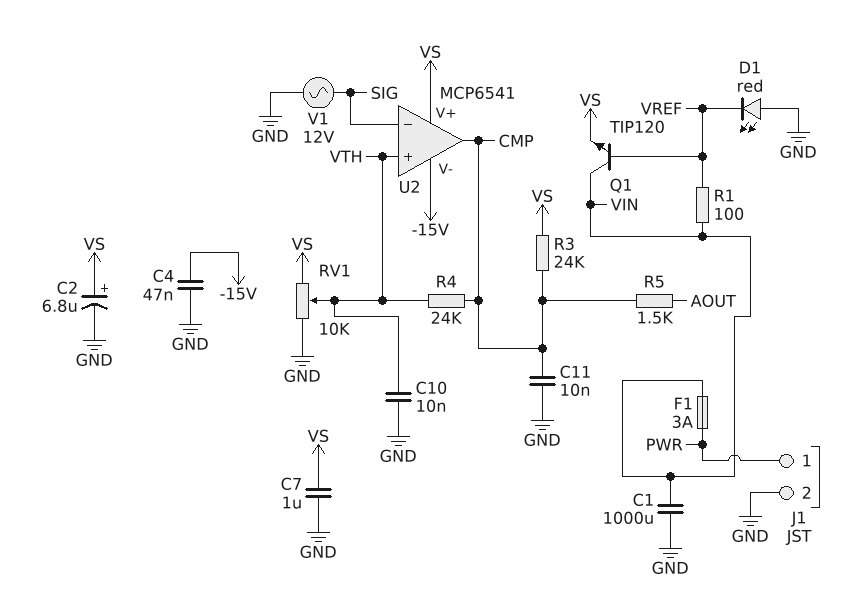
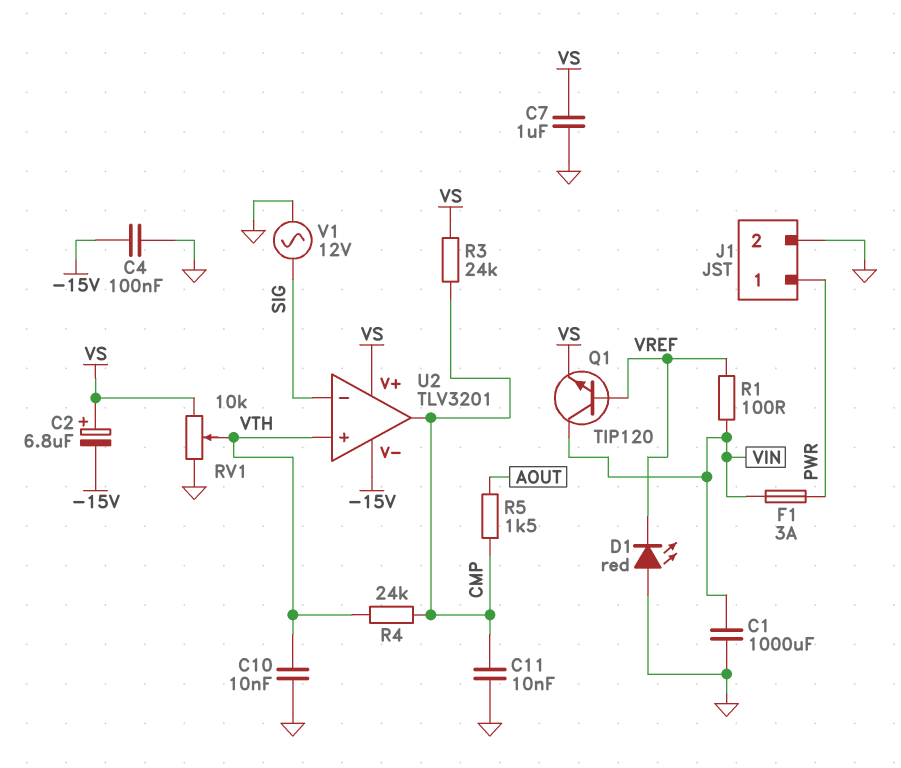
C2: 6.8uF (plus VS, minus GND) -> 6.8uF (plus VS, minus -15V)
C4: 47nF (-15V, GND) -> 100nF (-15V, GND)
U2: MCP6541 -> TLV3201

